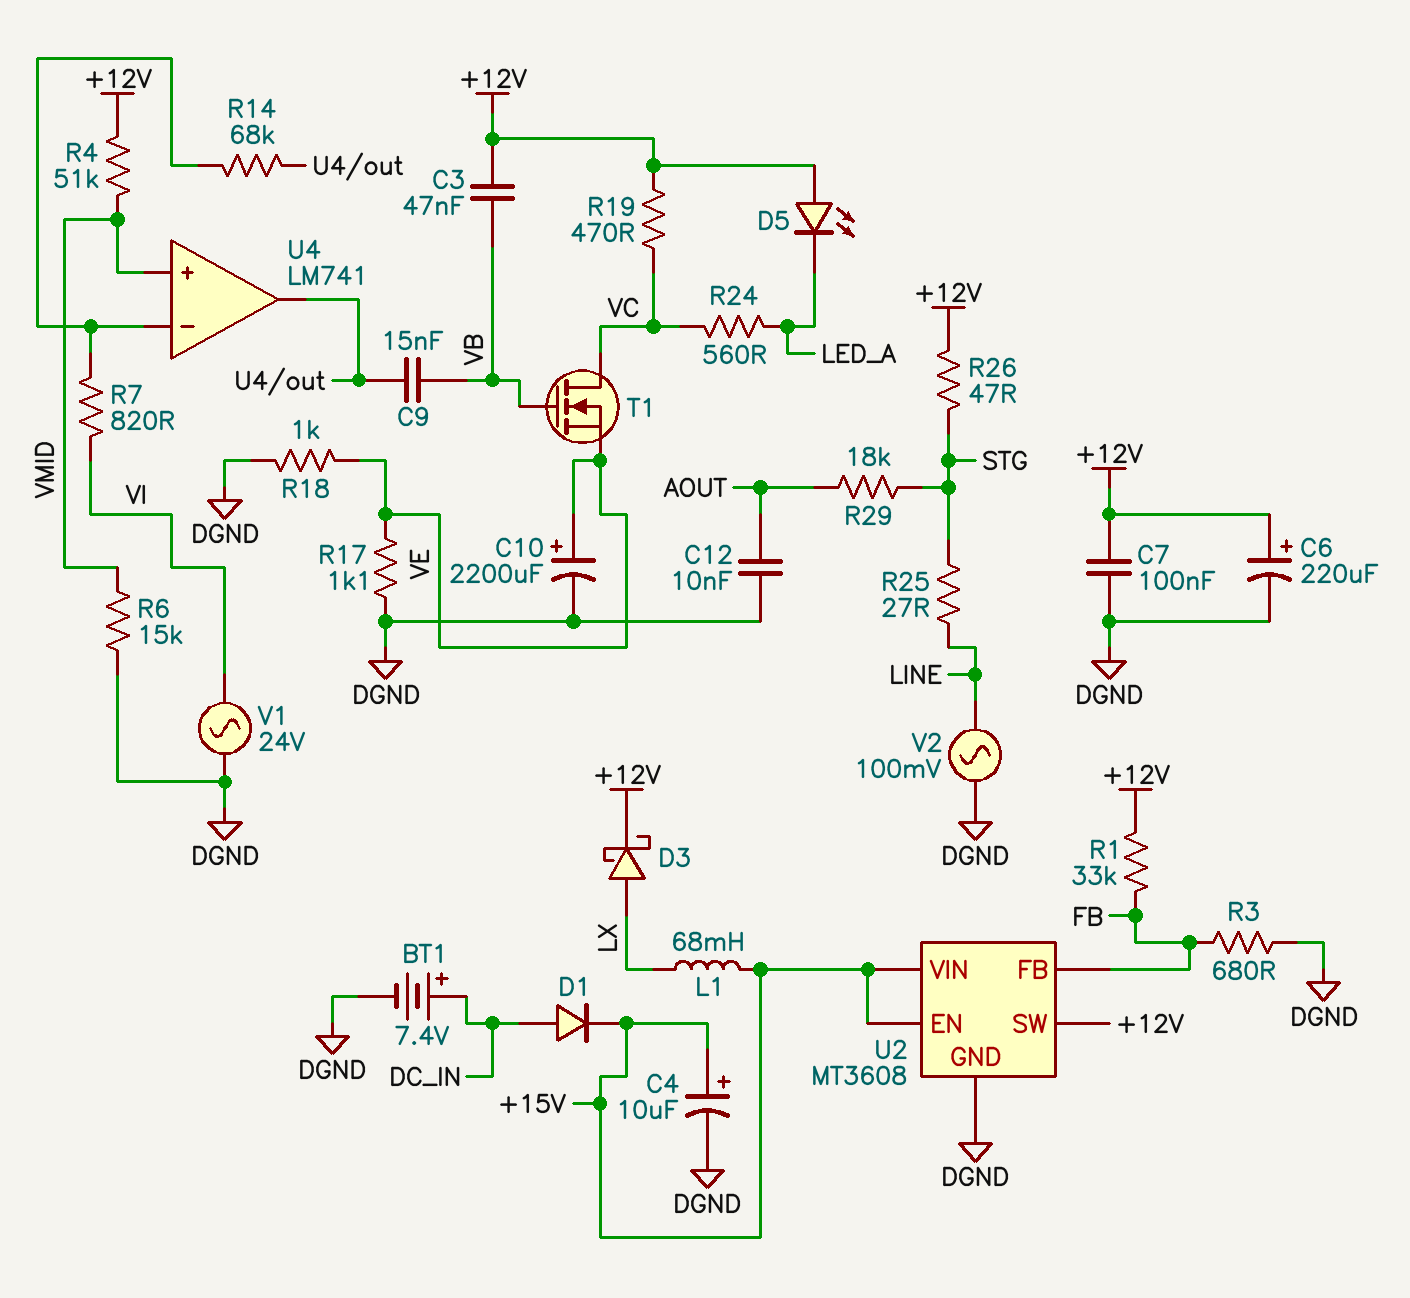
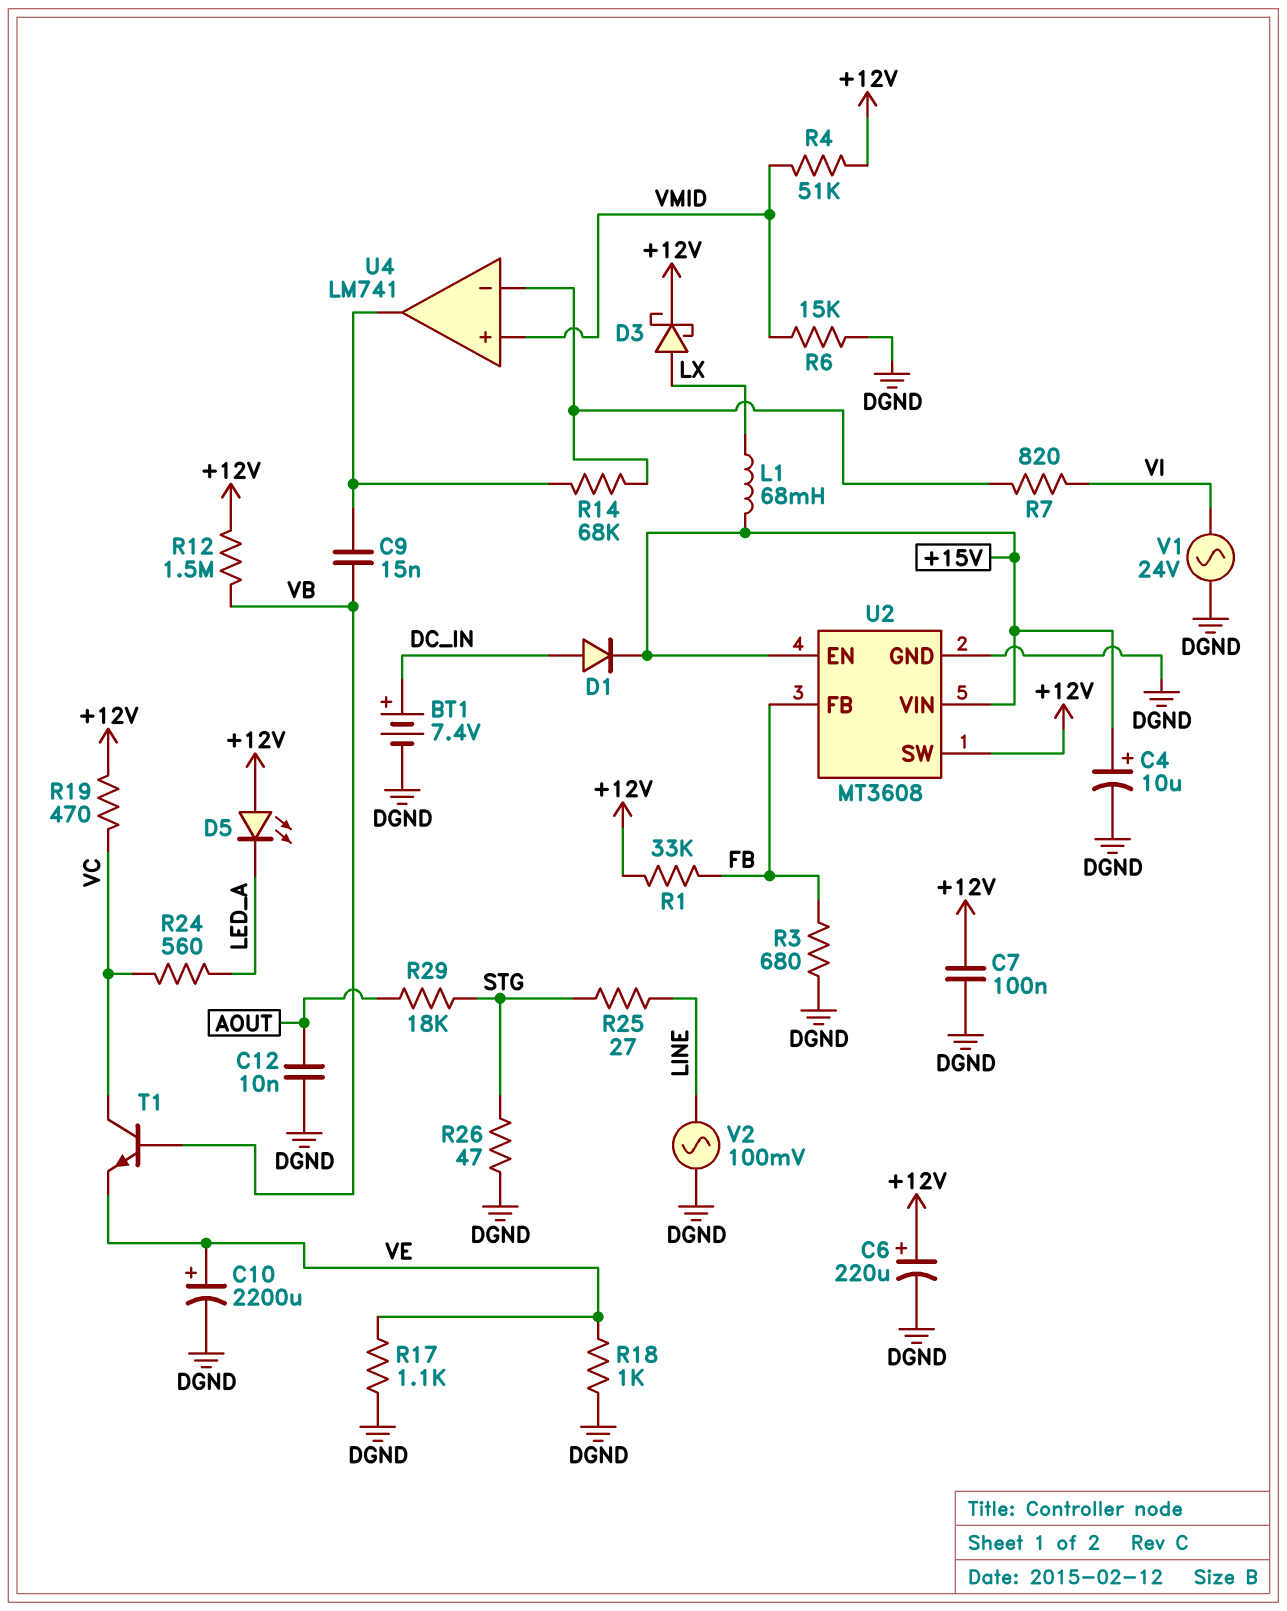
C3: 47nF (+12V, VB) -> none
R12: none -> 1.5M (+12V, VB)
R26: 47 (+12V, STG) -> 47 (DGND, STG)
T1: NMOS (G VB, D VC, S VE) -> NPN (B VB, C VC, E VE)

